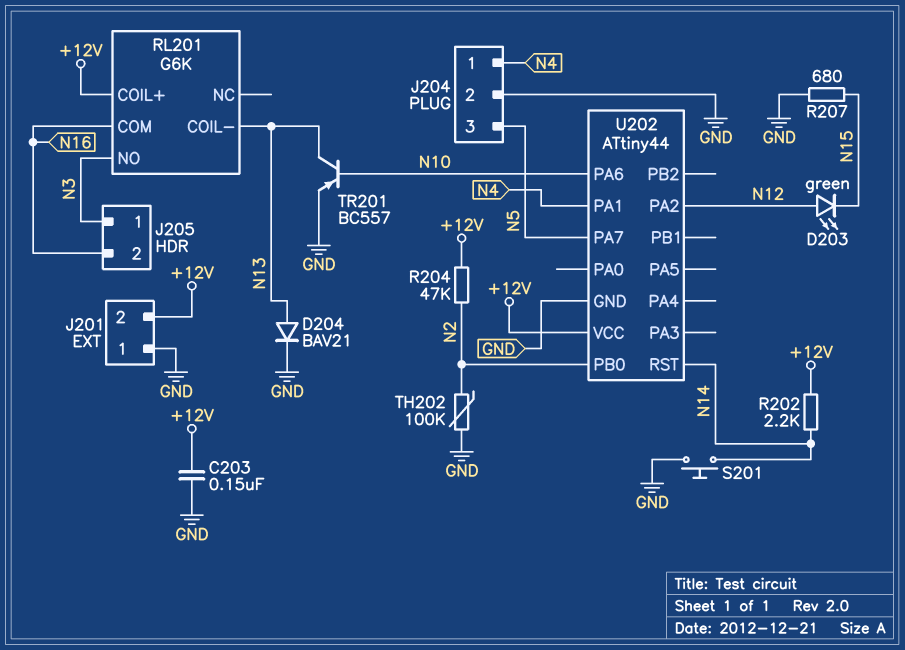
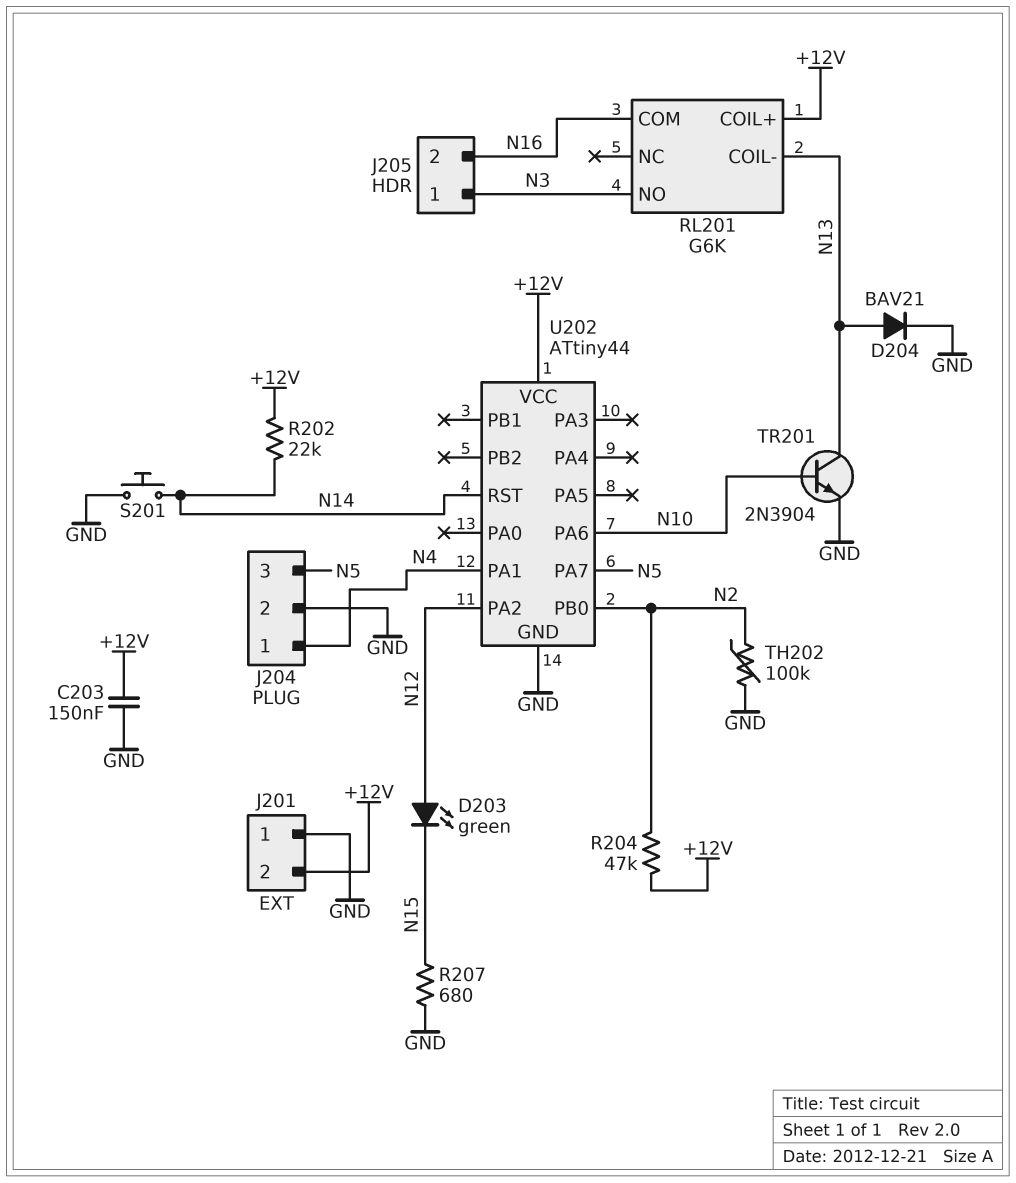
R202: 2.2k (+12V, N14) -> 22k (+12V, N14)
TR201: PNP BC557 (B N10, C N13, E GND) -> NPN 2N3904 (B N10, C N13, E GND)

